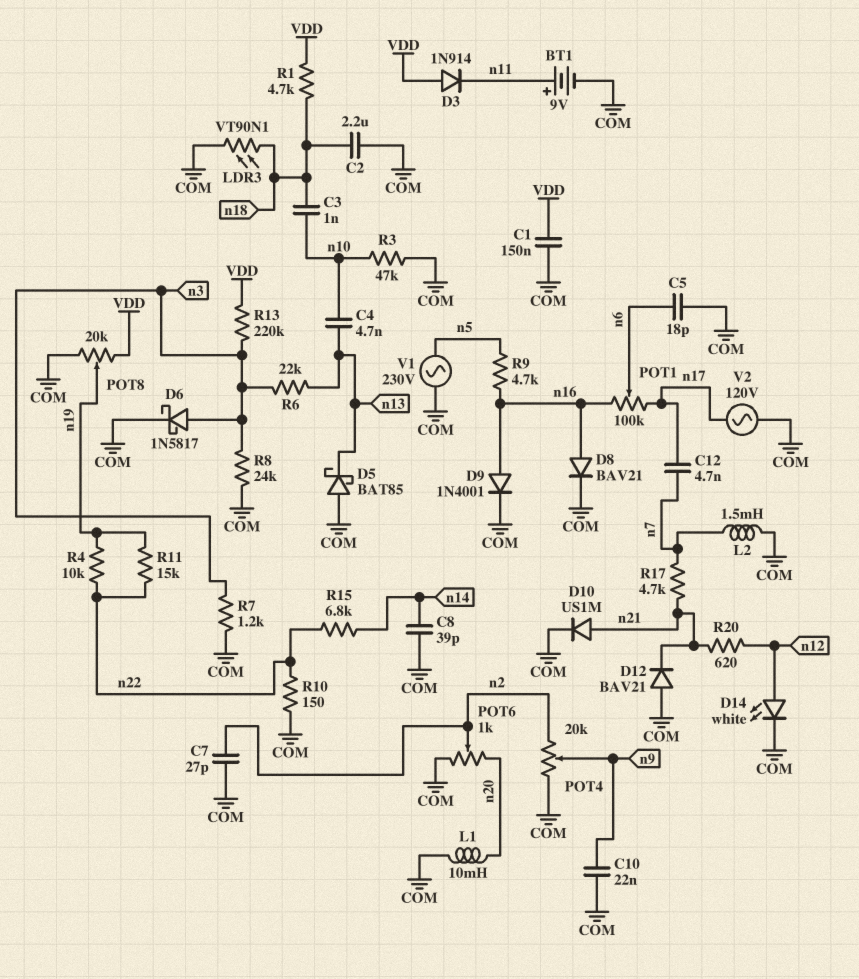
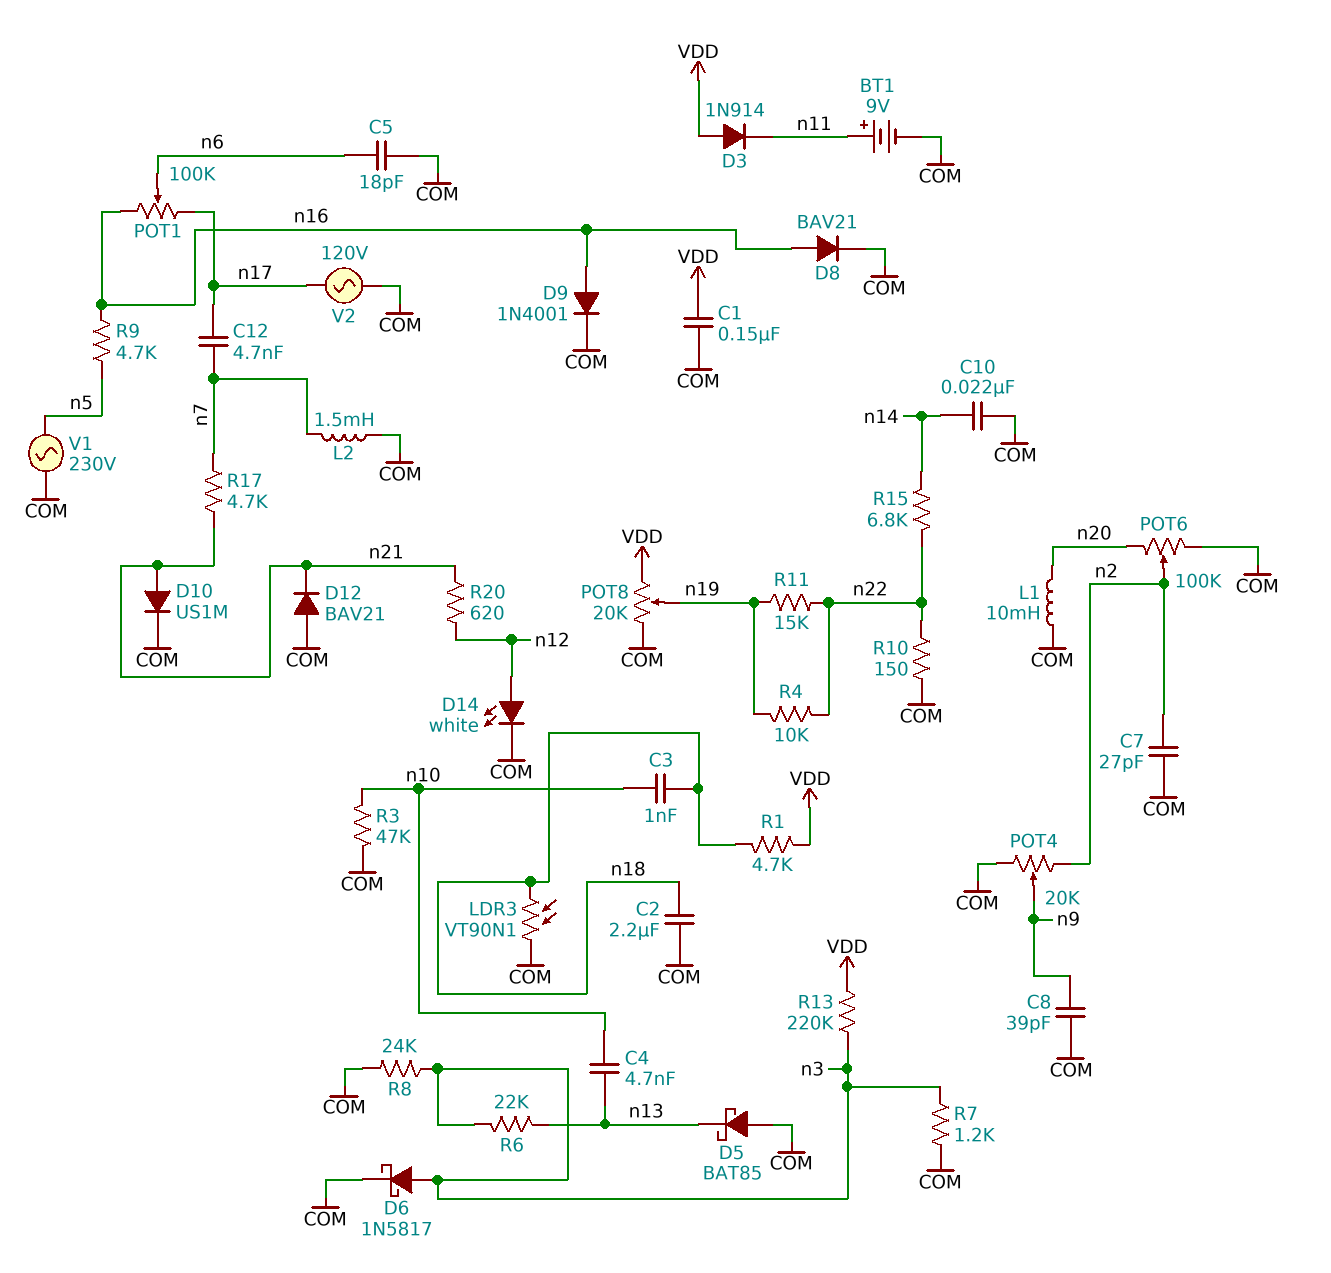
C8: 39pF (COM, n14) -> 39pF (COM, n9)
C10: 22nF (COM, n9) -> 22nF (COM, n14)
POT6: 1k (COM, n20, wiper n2) -> 100k (COM, n20, wiper n2)

